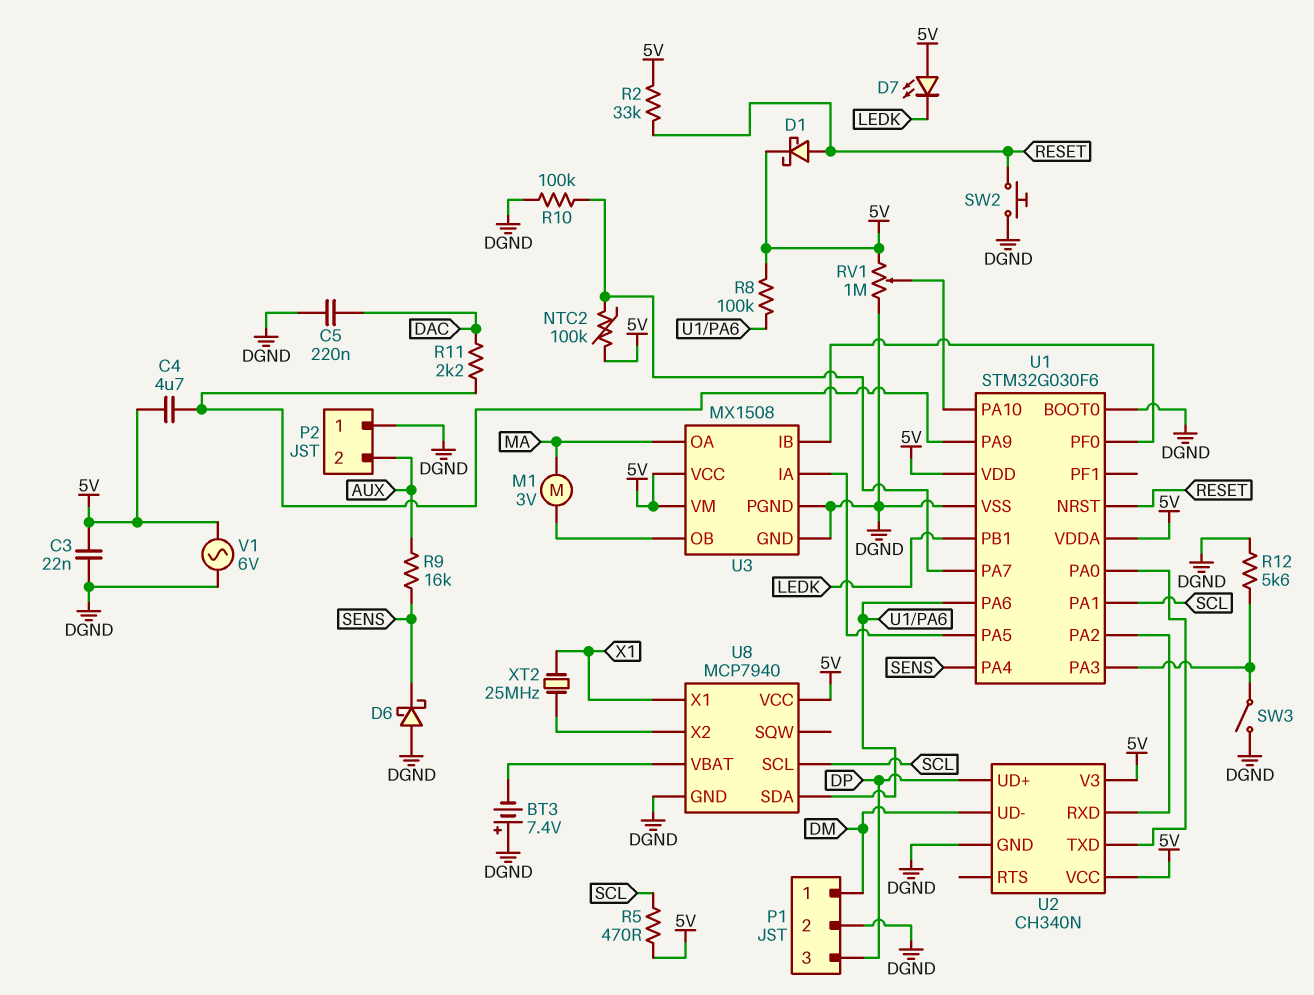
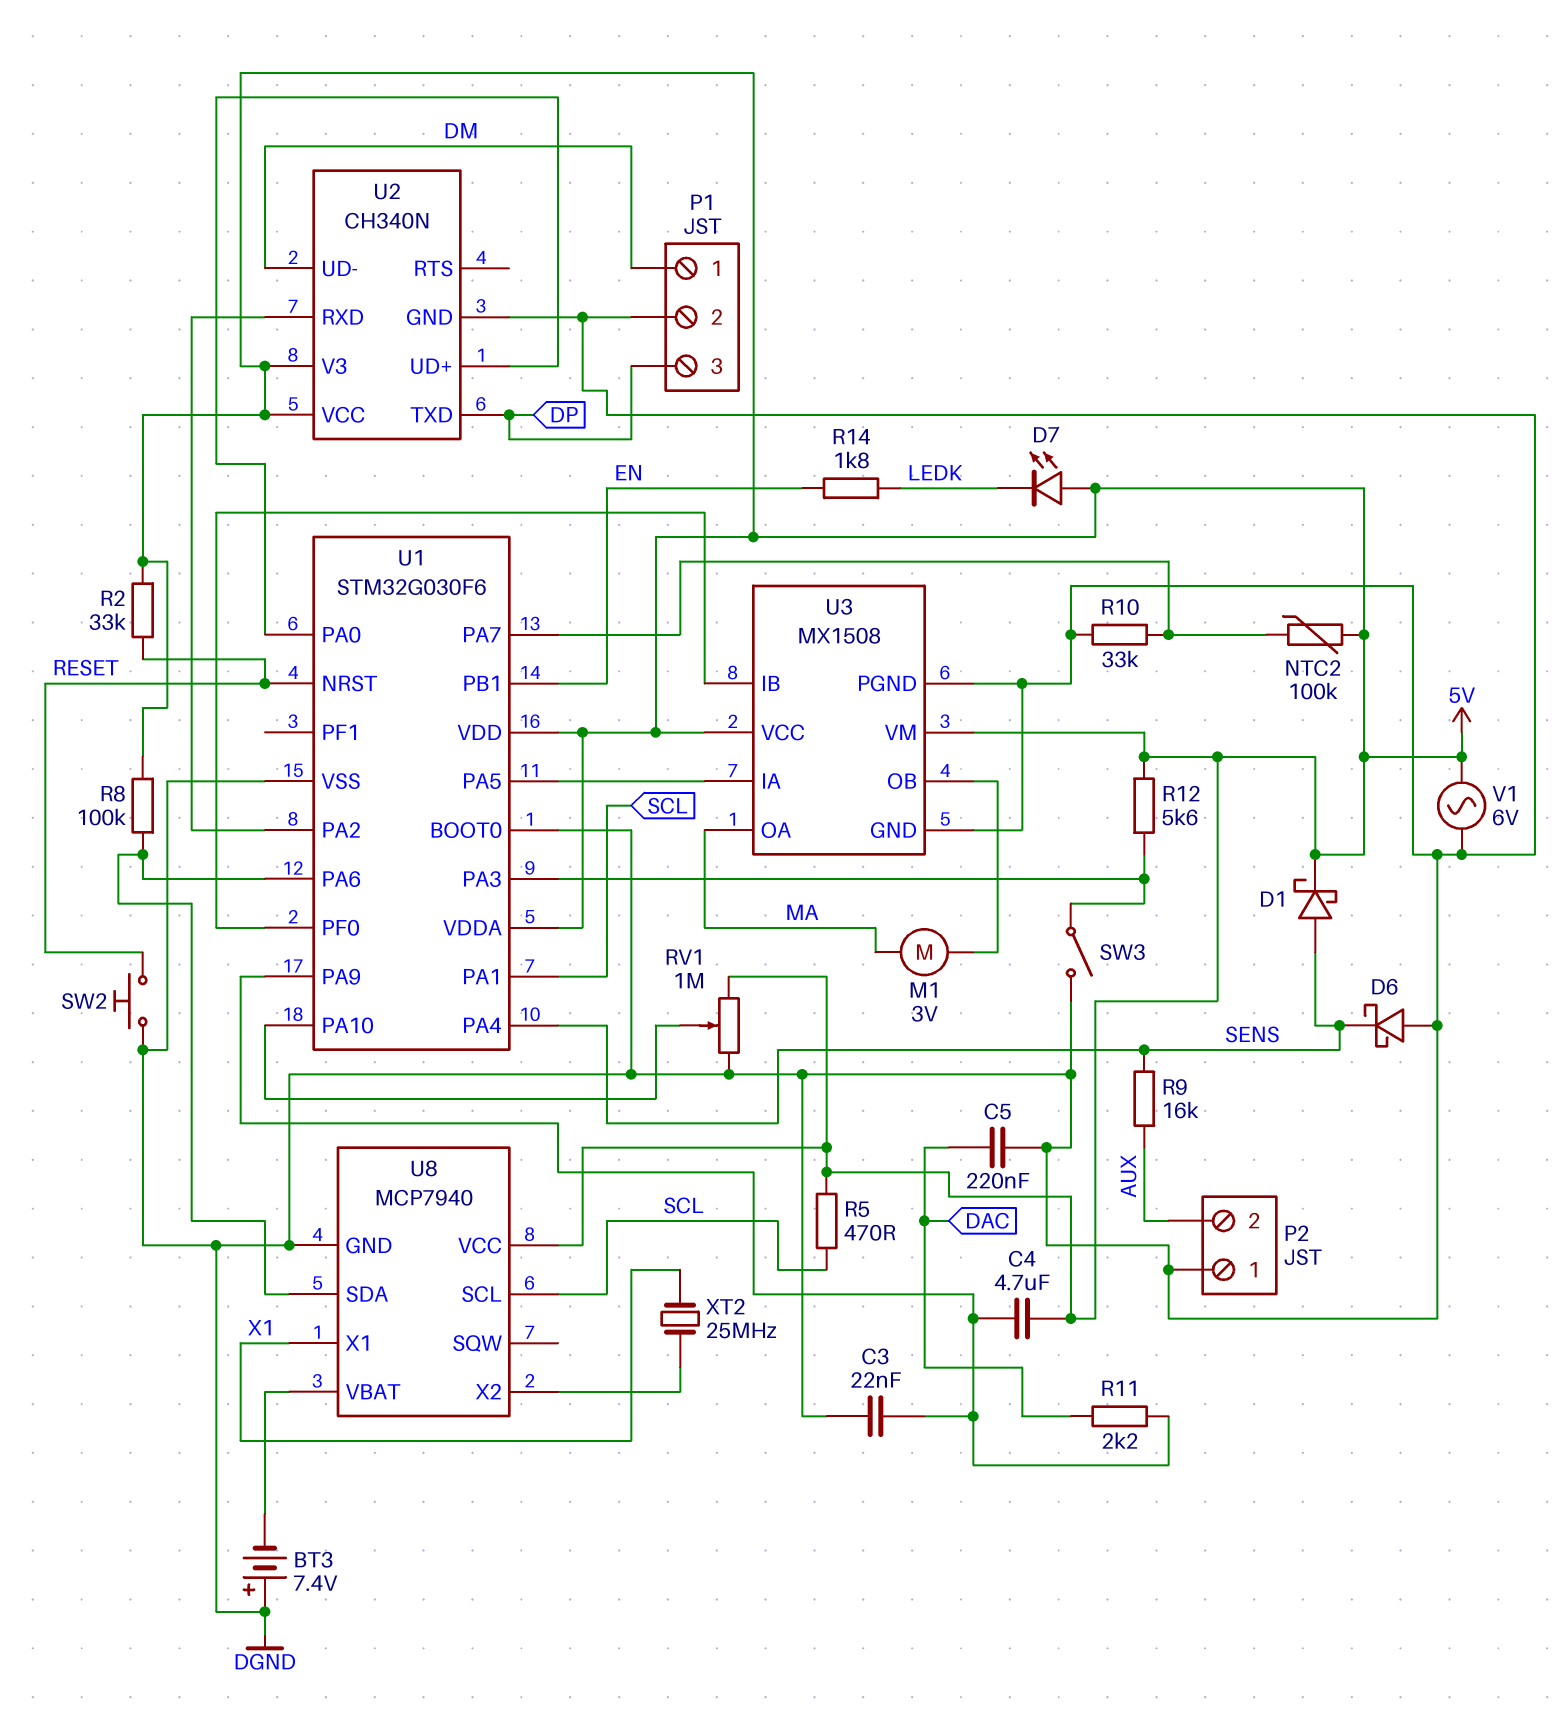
C3: 22nF (5V, DGND) -> 22nF (DGND, U1/PA9)
D1: schottky (A RESET, K 5V) -> schottky (A SENS, K 5V)
R10: 100k (DGND, U1/PA7) -> 33k (DGND, U1/PA7)
R12: 5.6k (DGND, U1/PA3) -> 5.6k (5V, U1/PA3)
R14: none -> 1.8k (EN, LEDK)
U1 pin PB1: LEDK -> EN
U2 pin TXD: U1/PA0 -> DP
U2 pin UD+: DP -> U1/PA0

